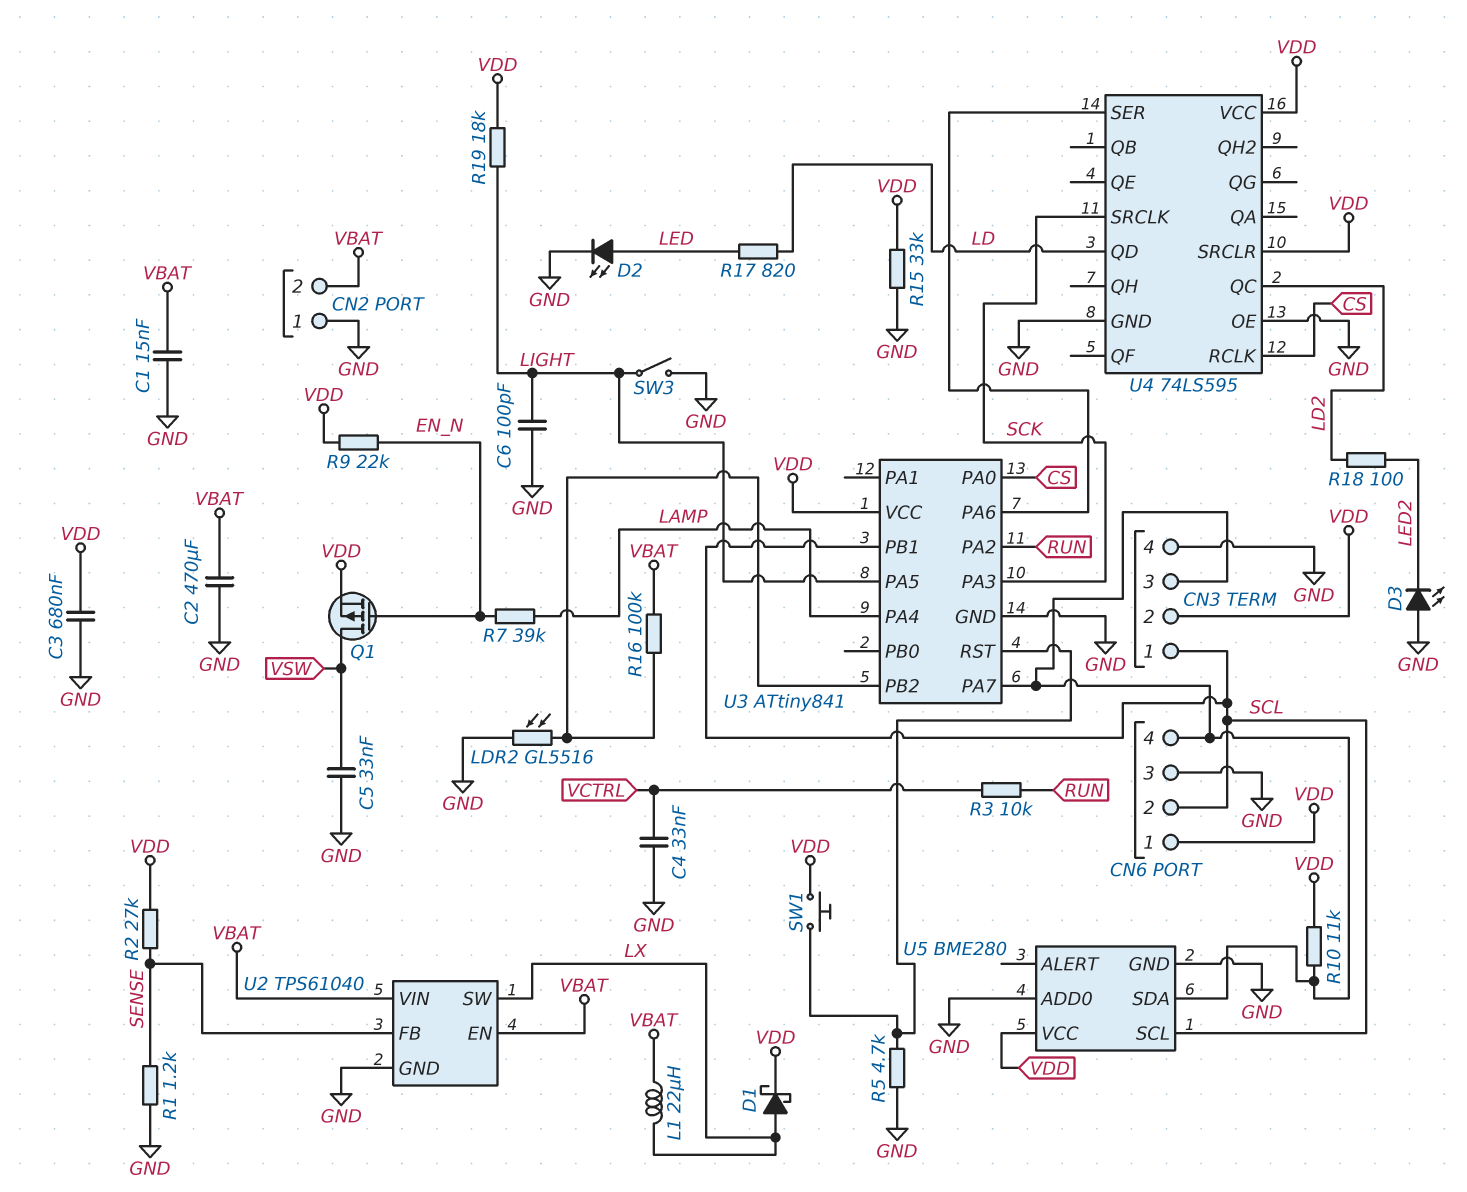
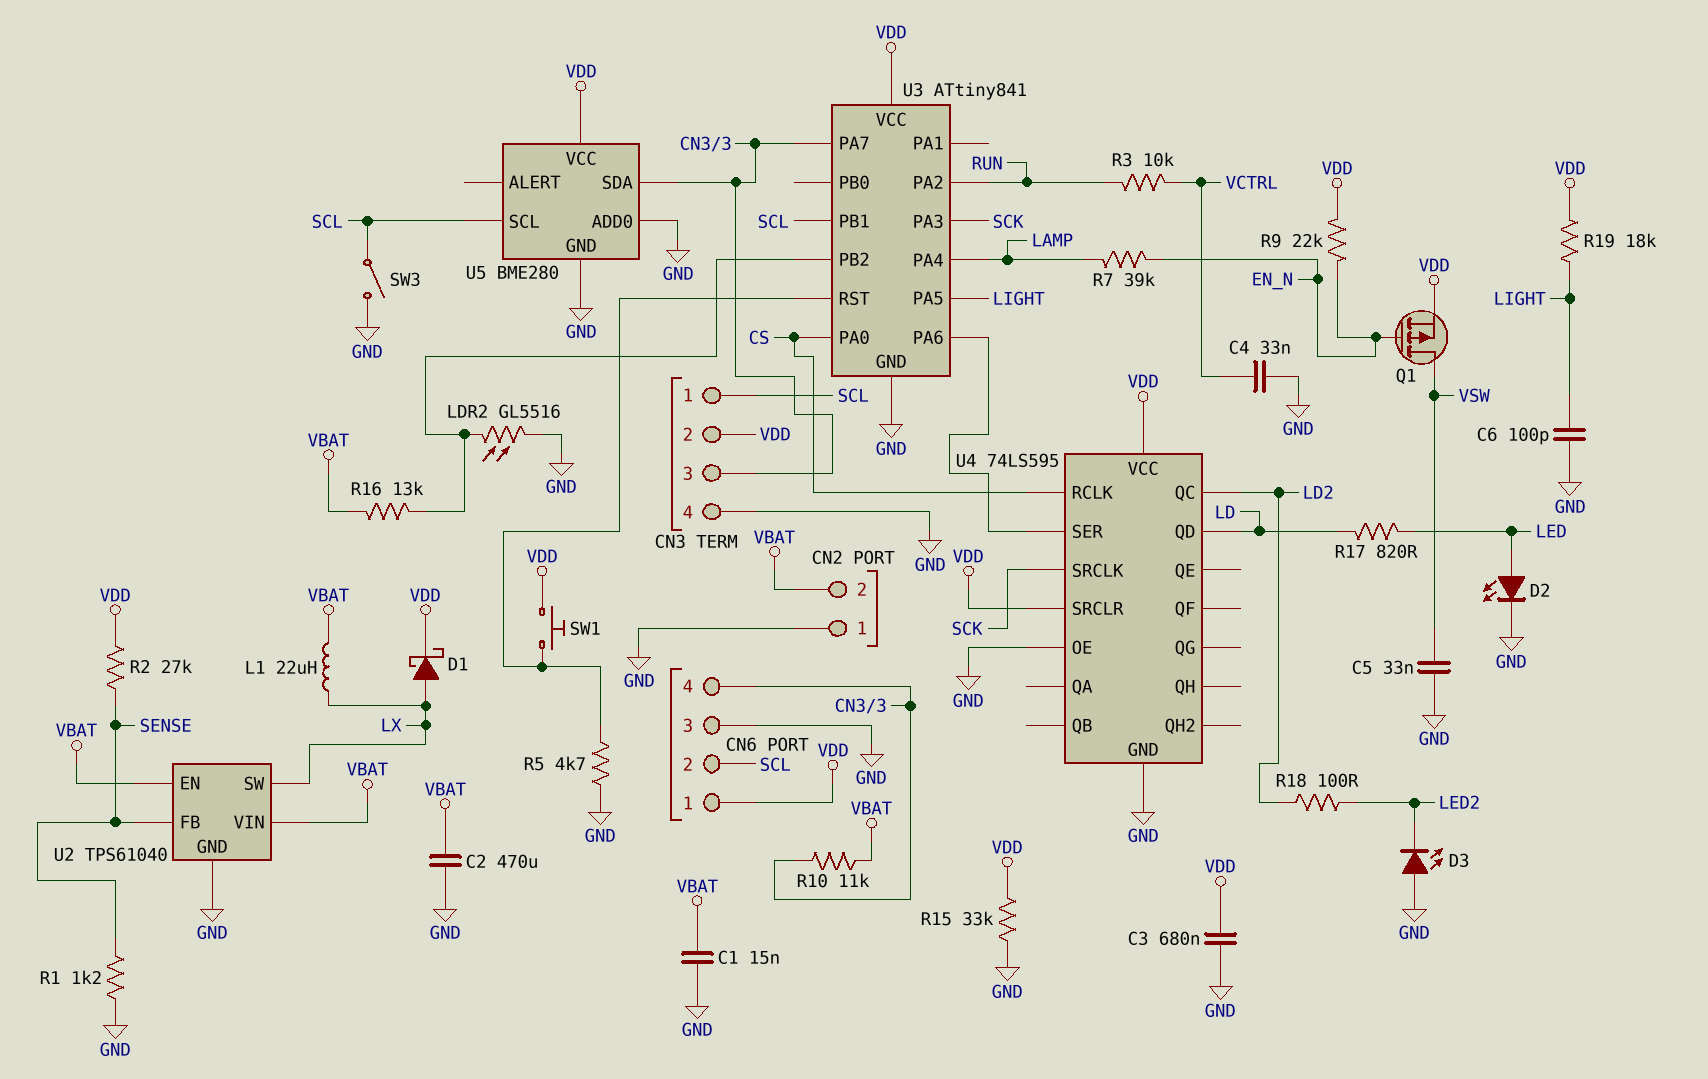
R10: 11k (CN3/3, VDD) -> 11k (CN3/3, VBAT)
R16: 100k (U3/PB2, VBAT) -> 13k (U3/PB2, VBAT)
SW3: switch (GND, LIGHT) -> switch (GND, SCL)

